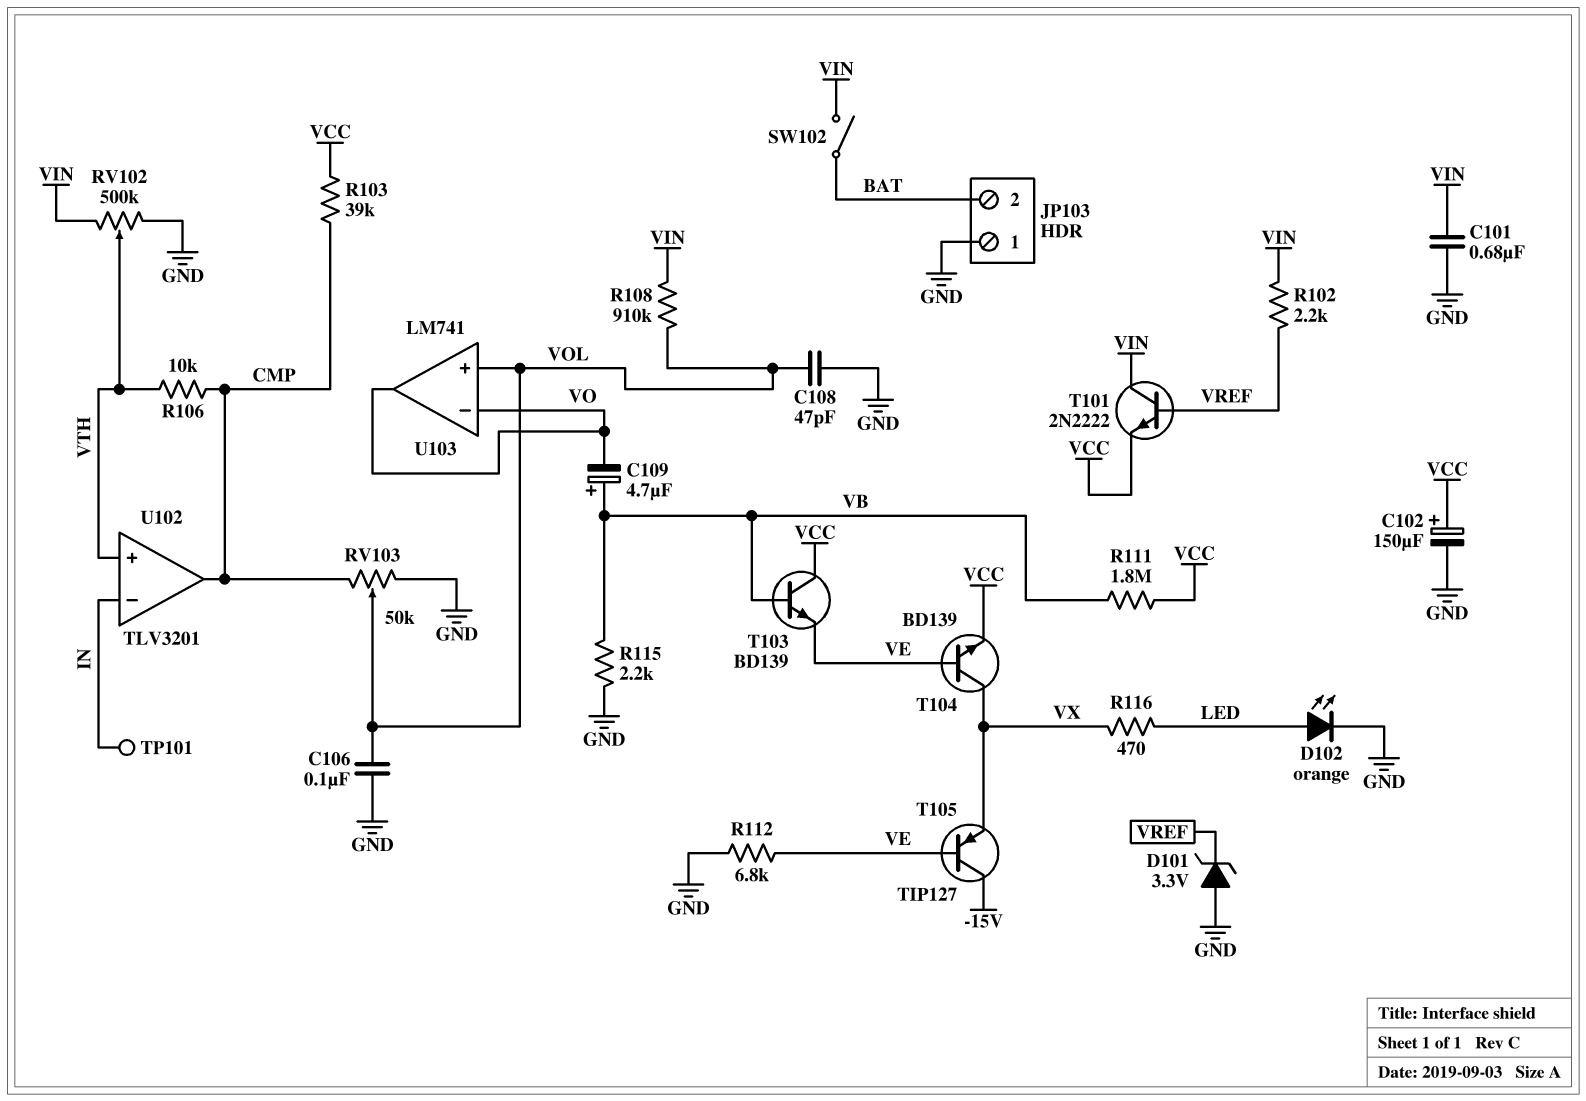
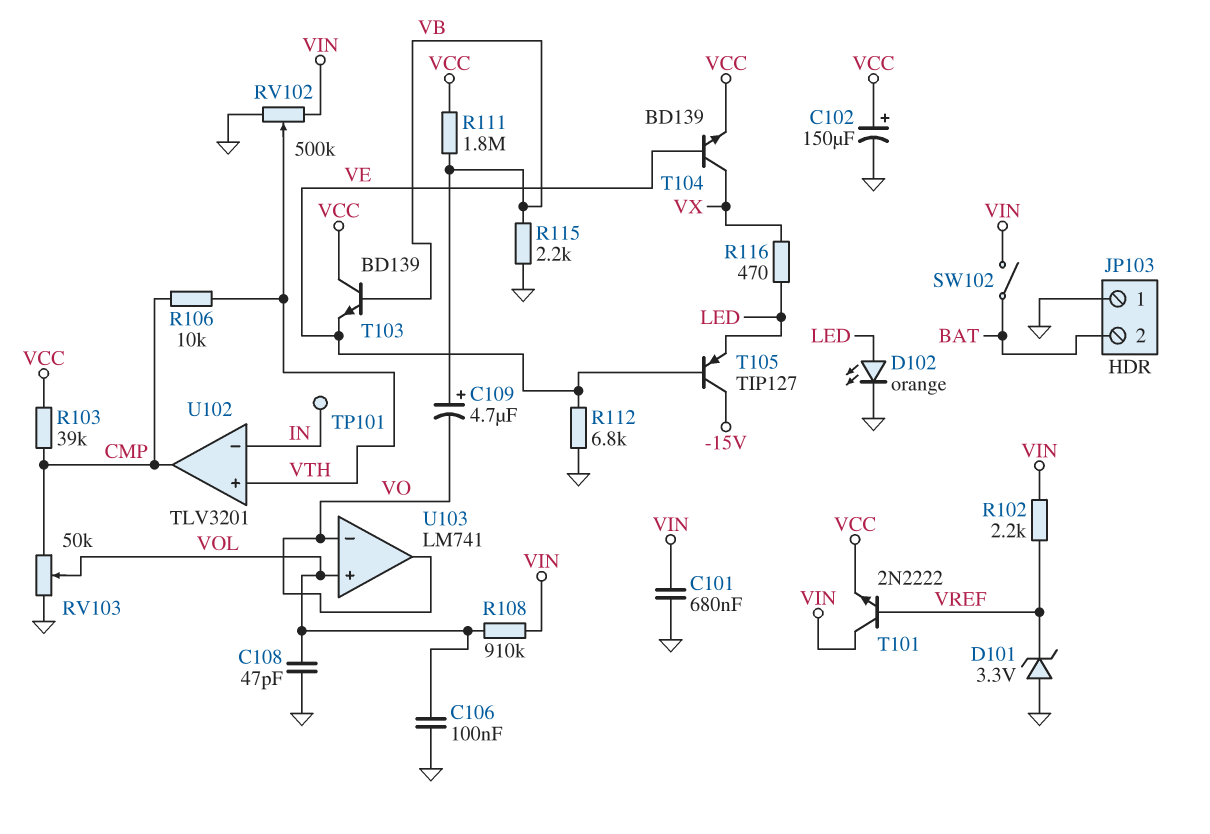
T105: PNP TIP127 (B VE, C -15V, E VX) -> PNP TIP127 (B VE, C -15V, E LED)

